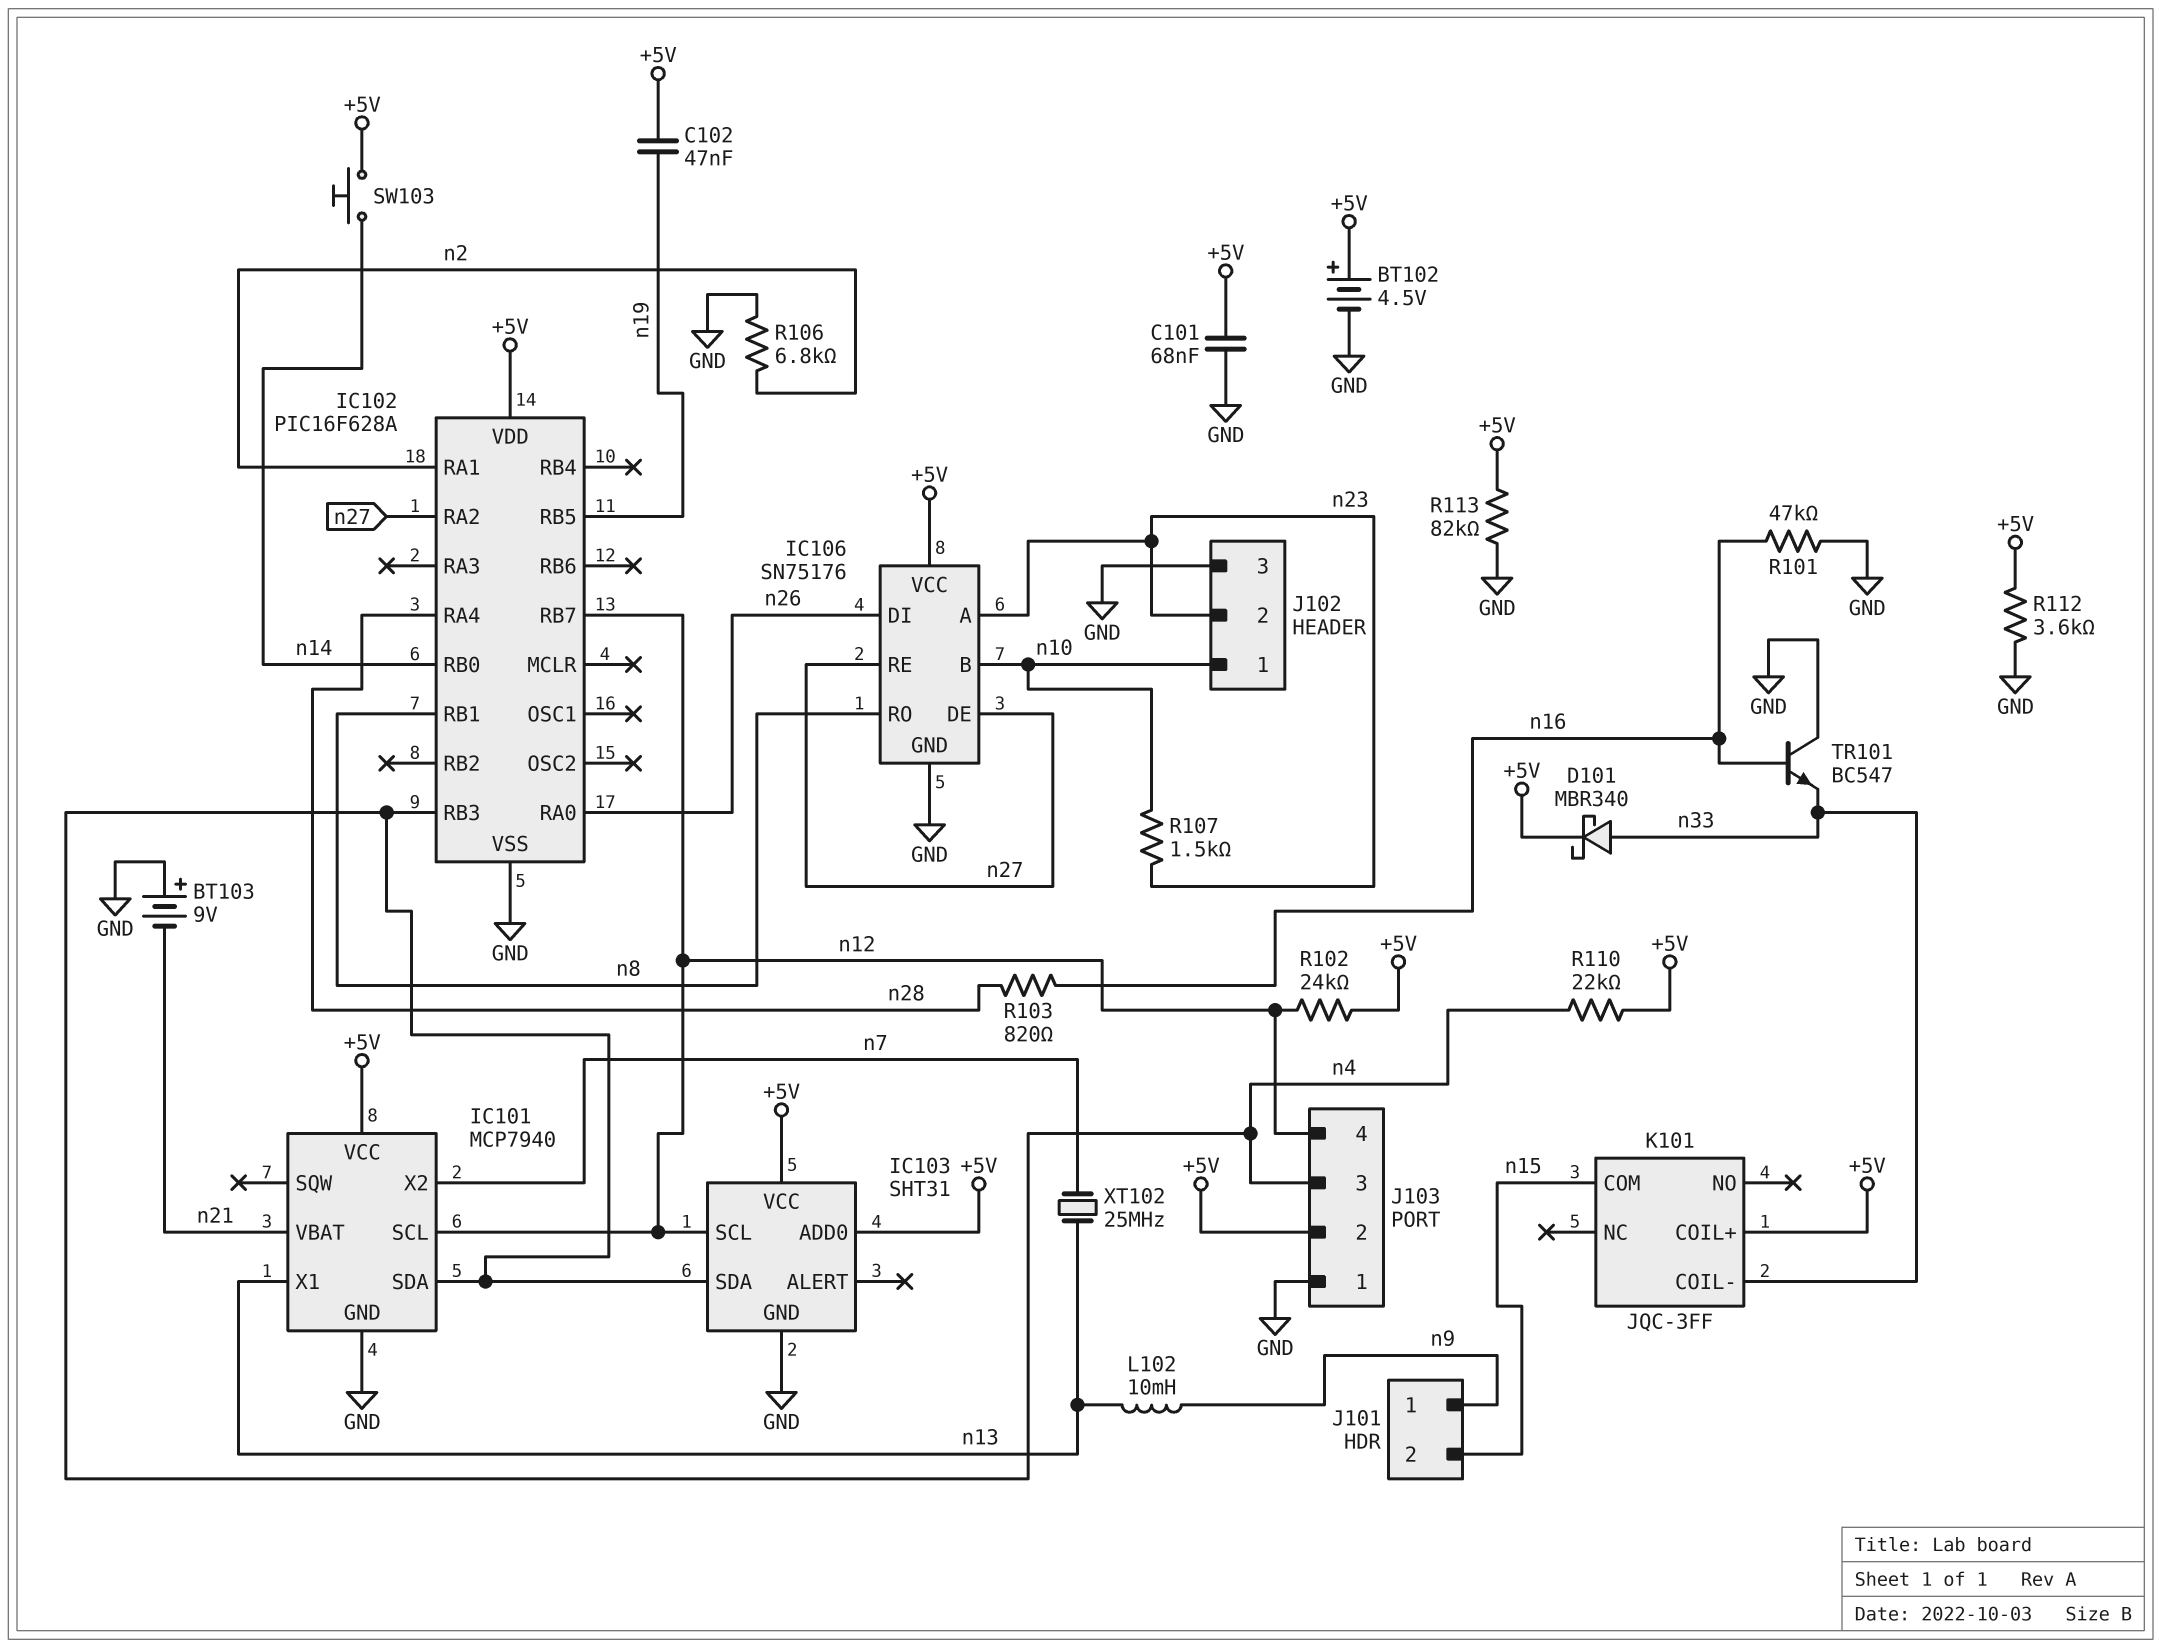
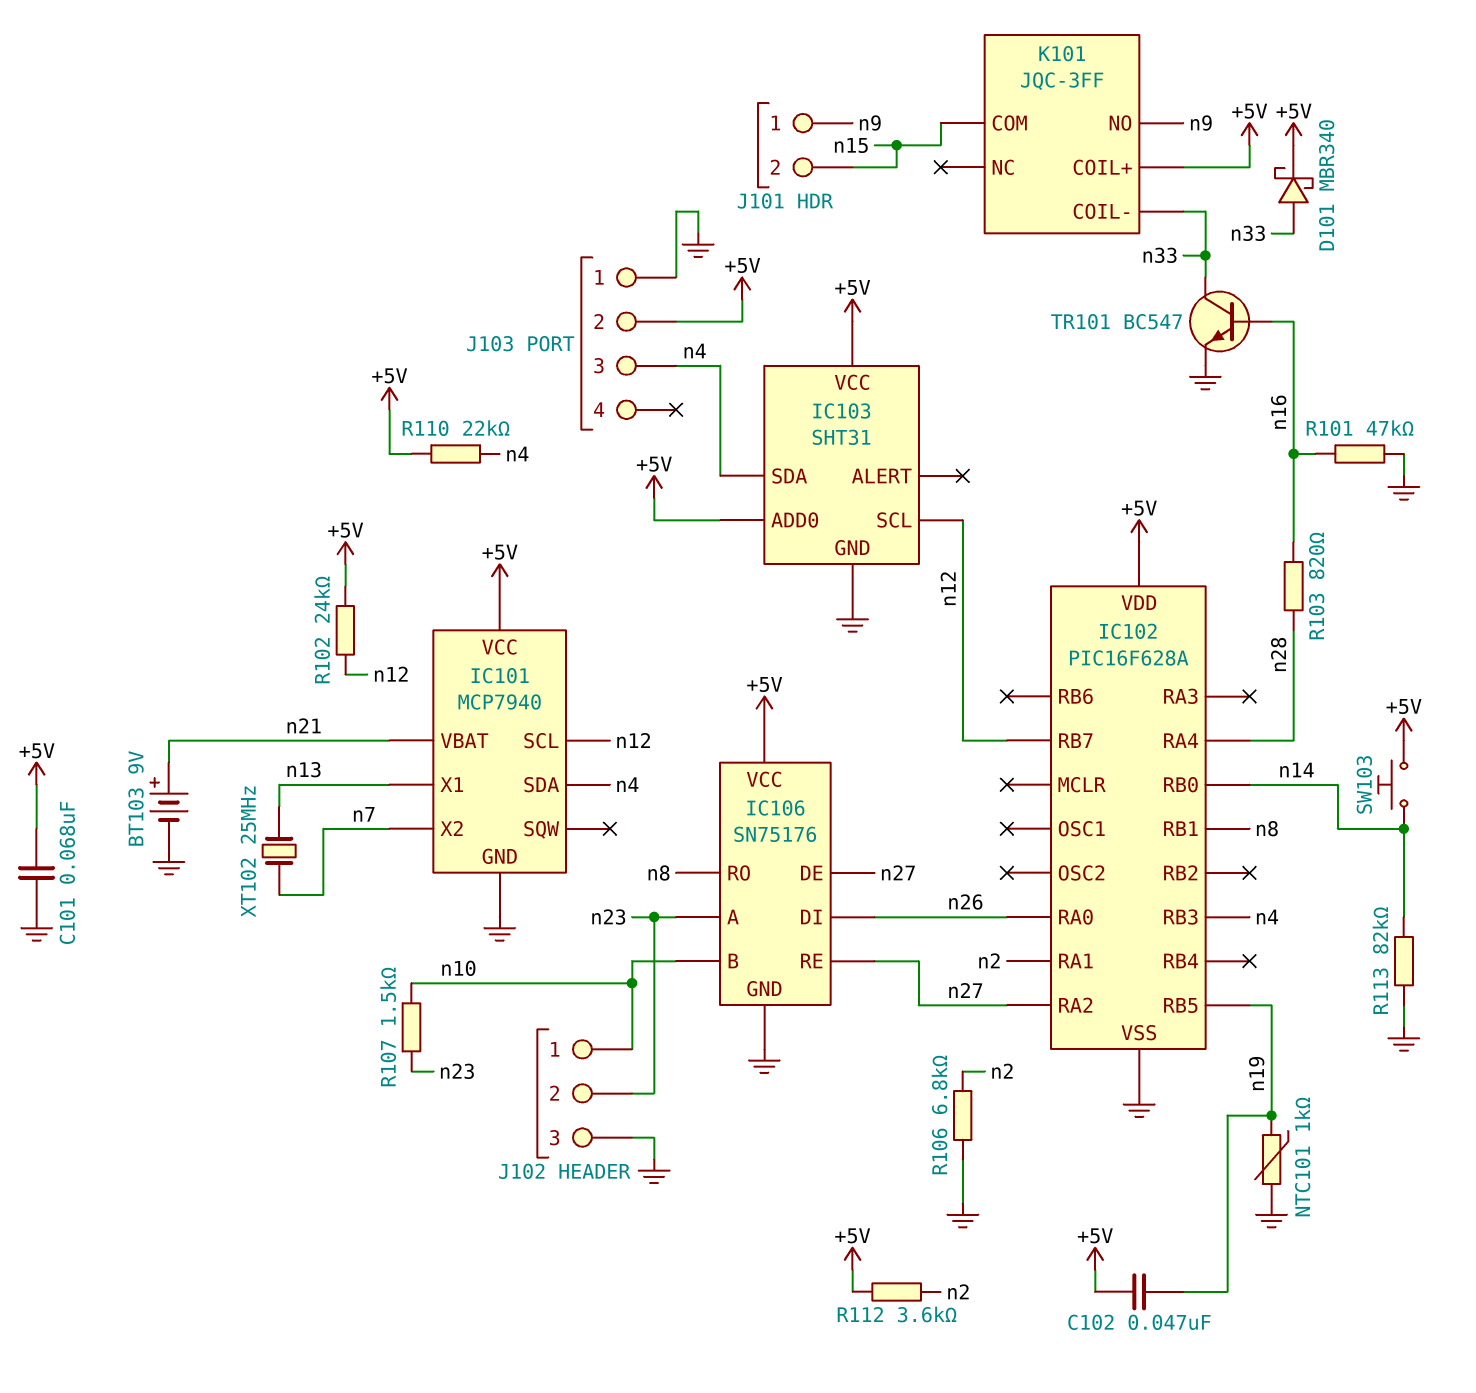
BT102: 4.5V (plus +5V, minus GND) -> none
BT103: 9V (plus GND, minus n21) -> 9V (plus n21, minus GND)
J103 pin 4: n12 -> none
K101 pin NO: none -> n9
L102: 10mH (n9, n13) -> none
NTC101: none -> 1k (GND, n19)
R112: 3.6k (+5V, GND) -> 3.6k (+5V, n2)
R113: 82k (+5V, GND) -> 82k (GND, n14)
TR101: NPN BC547 (B n16, C GND, E n33) -> NPN BC547 (B n16, C n33, E GND)

